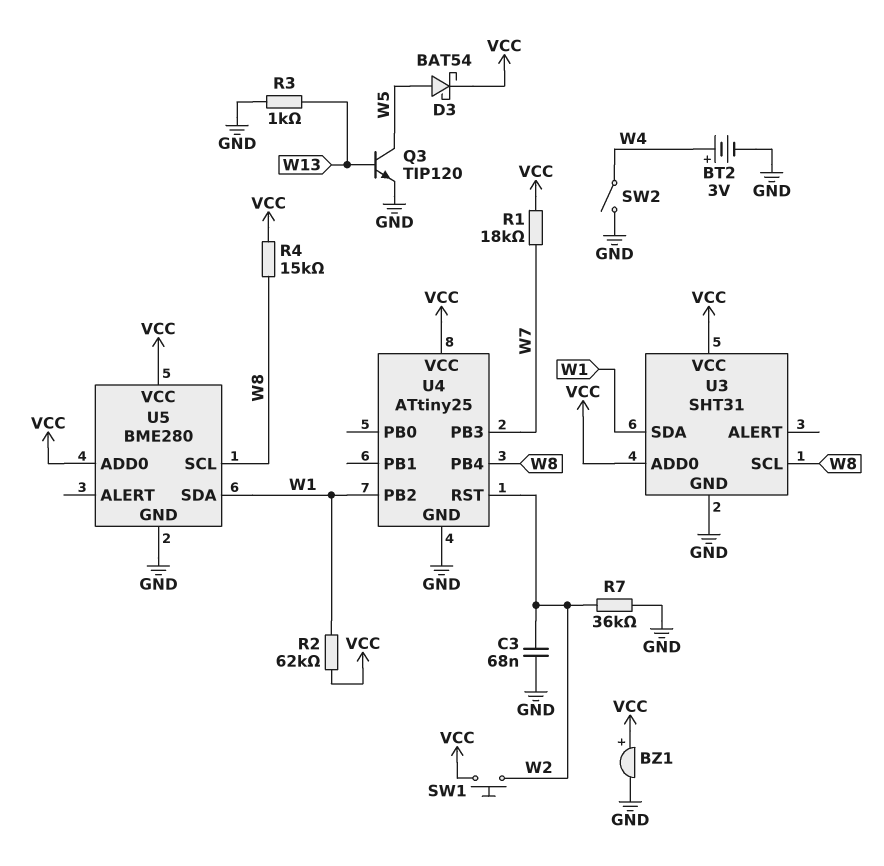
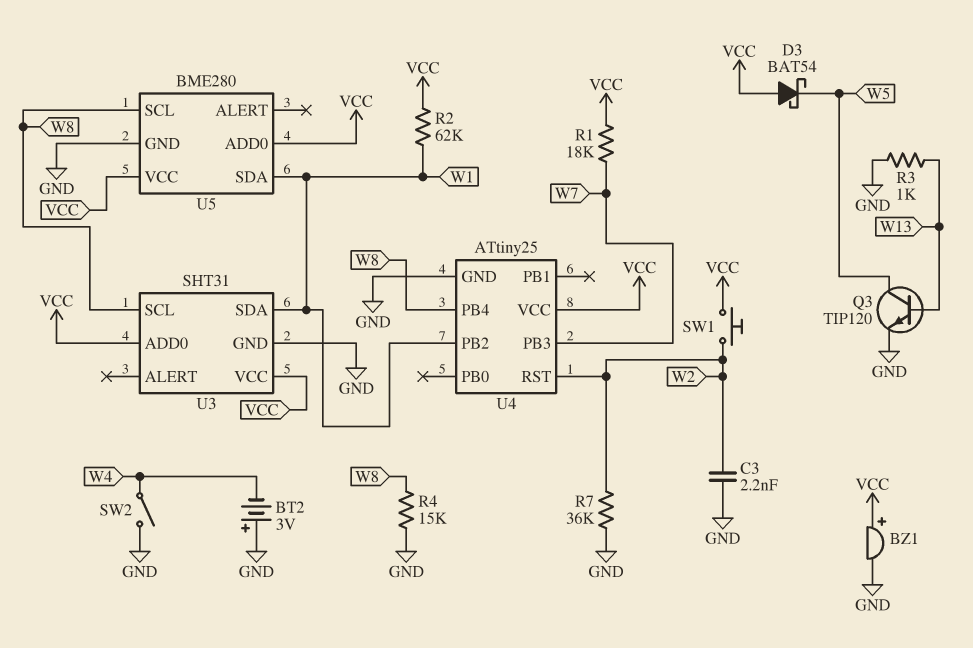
BT2: 3V (plus W4, minus GND) -> 3V (plus GND, minus W4)
C3: 68nF (GND, W2) -> 2.2nF (GND, W2)
D3: schottky BAT54 (A W5, K VCC) -> schottky BAT54 (A VCC, K W5)
R4: 15k (VCC, W8) -> 15k (GND, W8)

